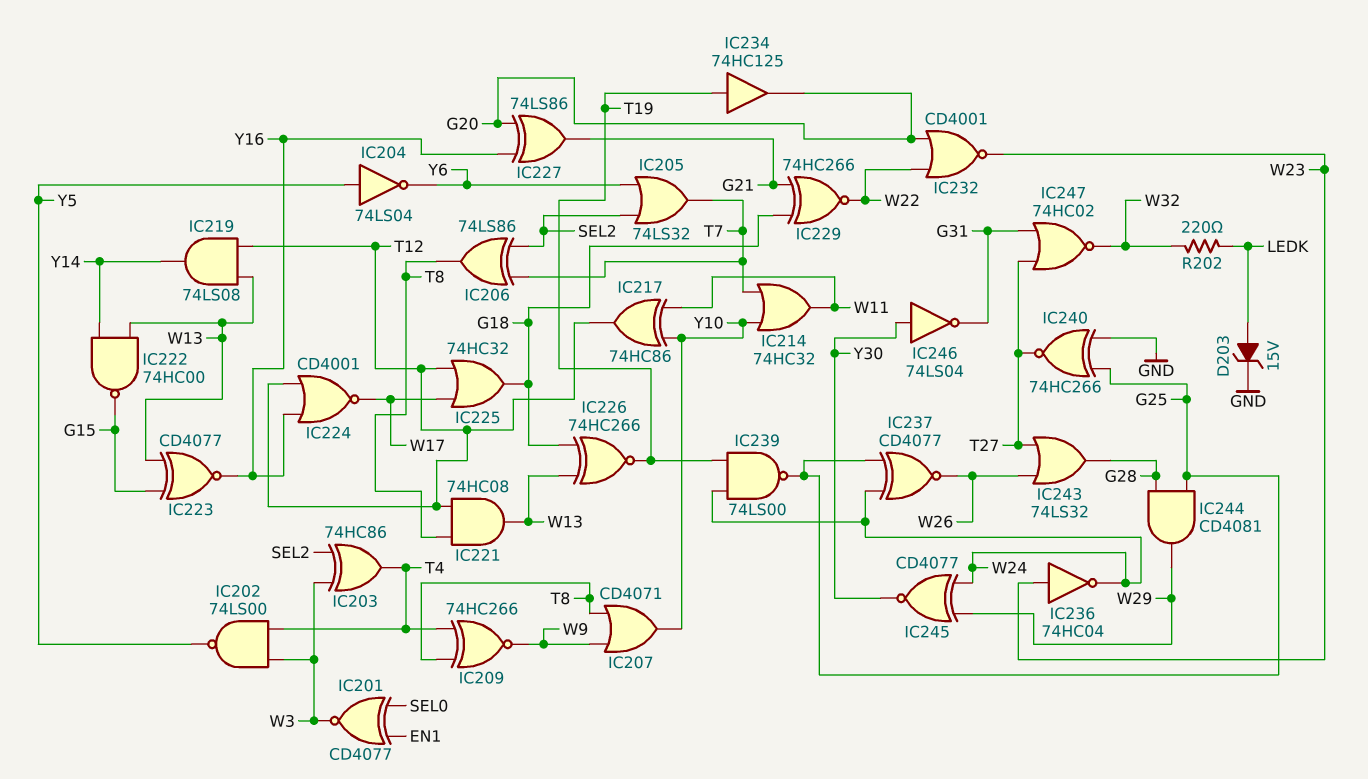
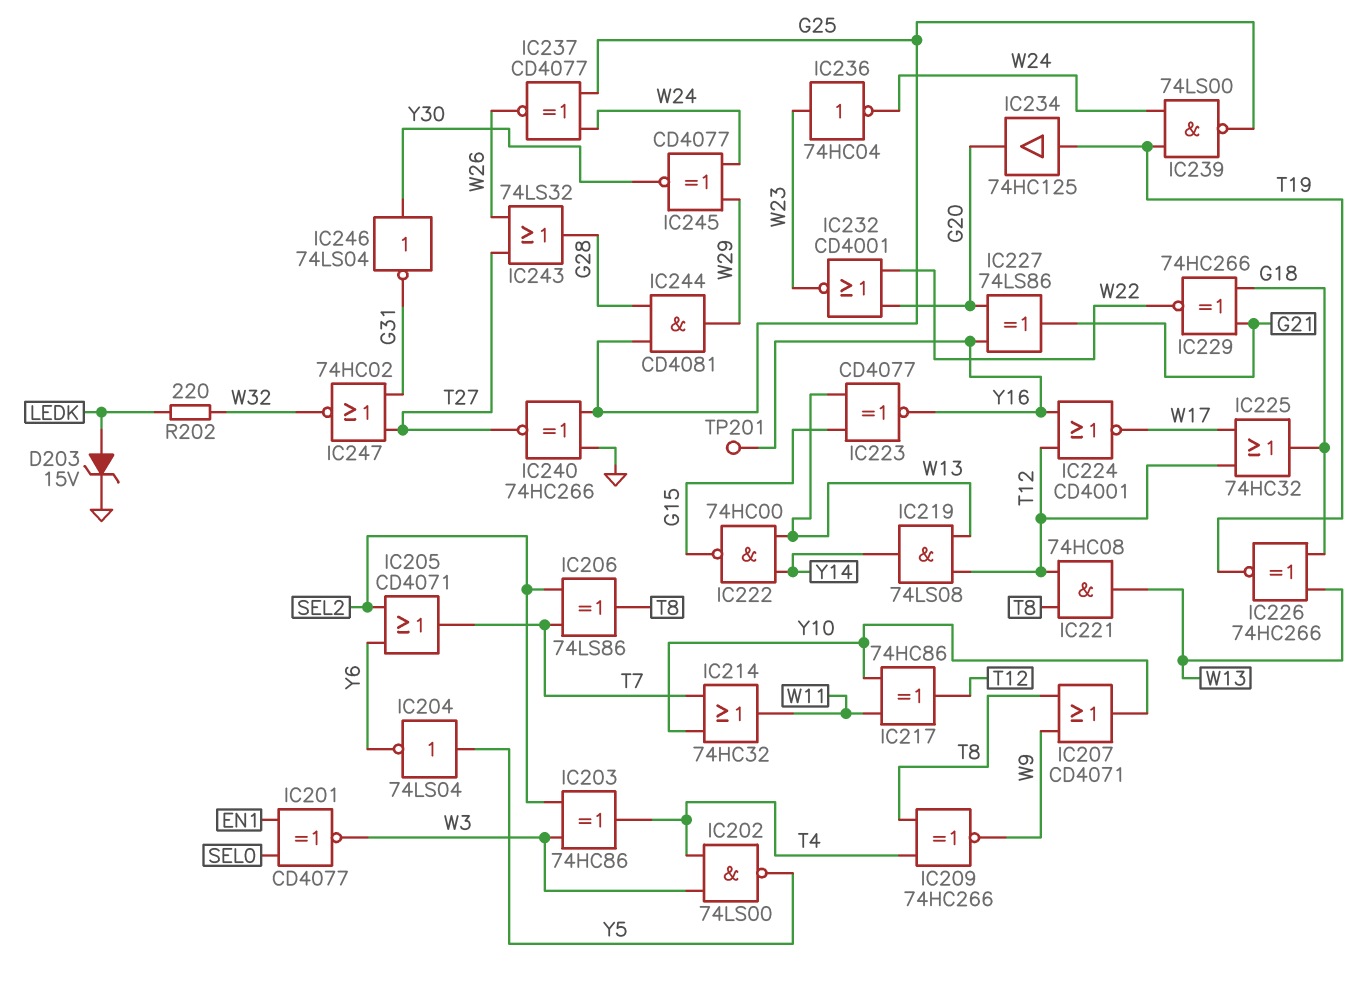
IC205: OR 74LS32 (in SEL2, in Y6, out T7) -> OR CD4071 (in SEL2, in Y6, out T7)
TP201: none -> test point (Y16)

